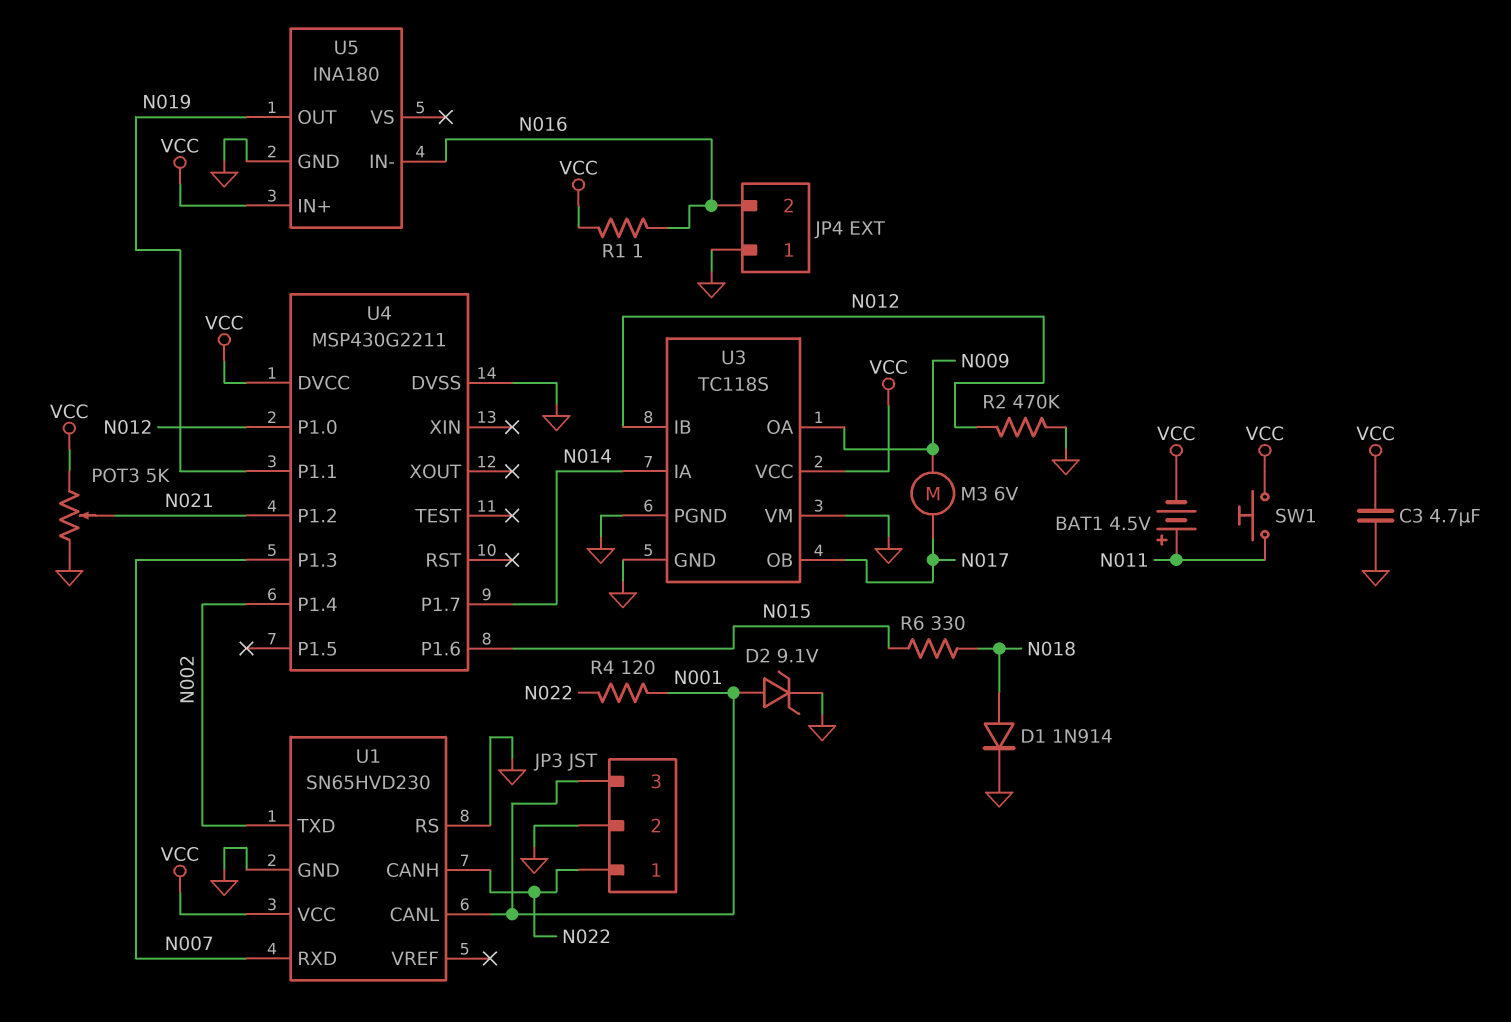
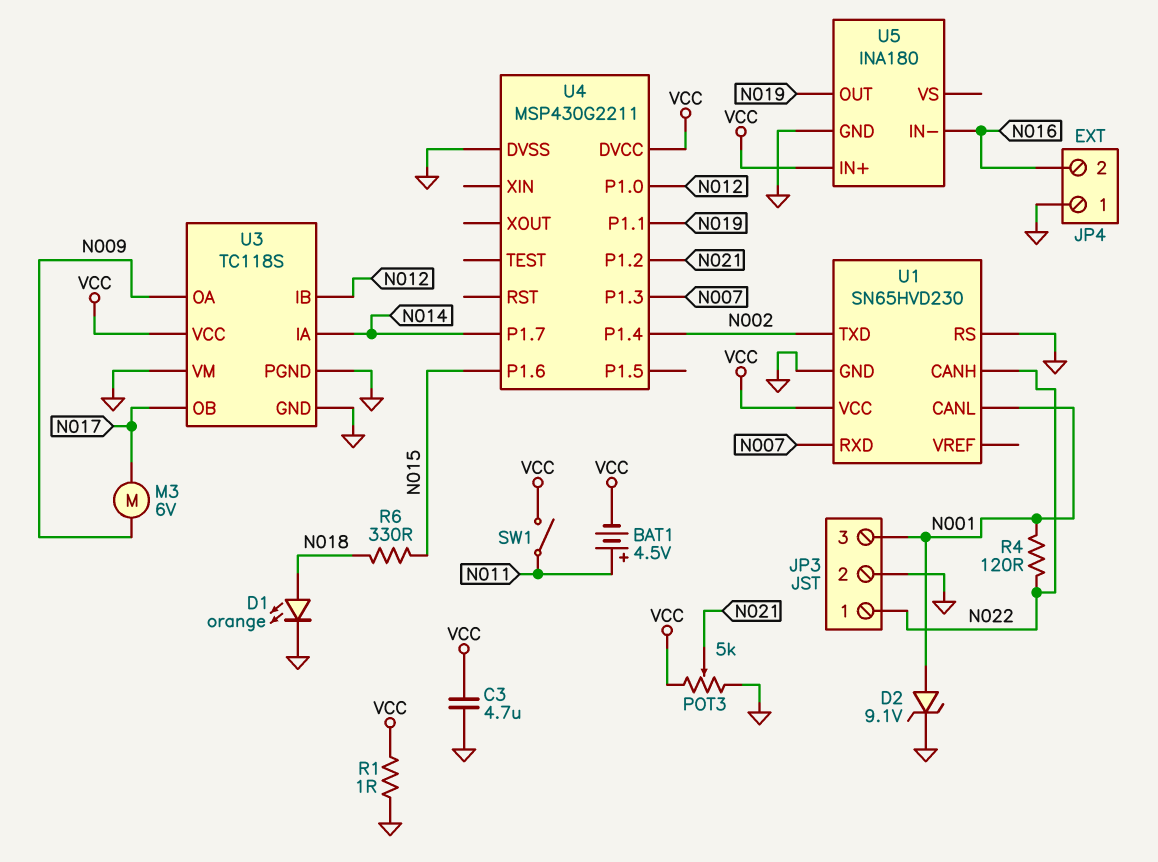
D1: diode 1N914 (A N018, K GND) -> LED orange (A N018, K GND)
R1: 1 (N016, VCC) -> 1 (GND, VCC)
R2: 470k (GND, N012) -> none
SW1: button (N011, VCC) -> switch (N011, VCC)

